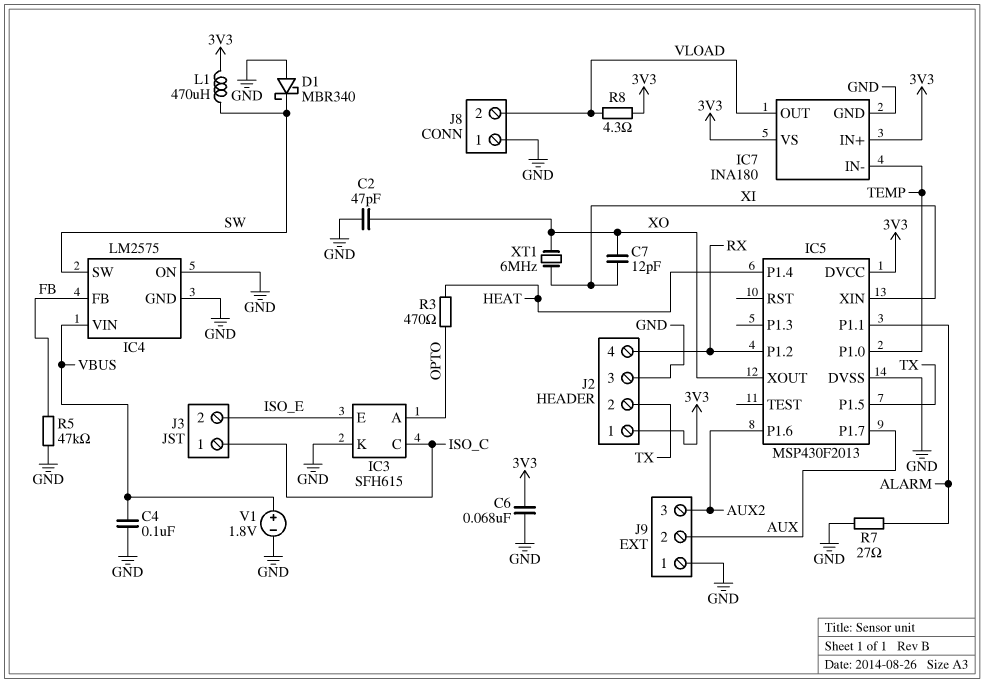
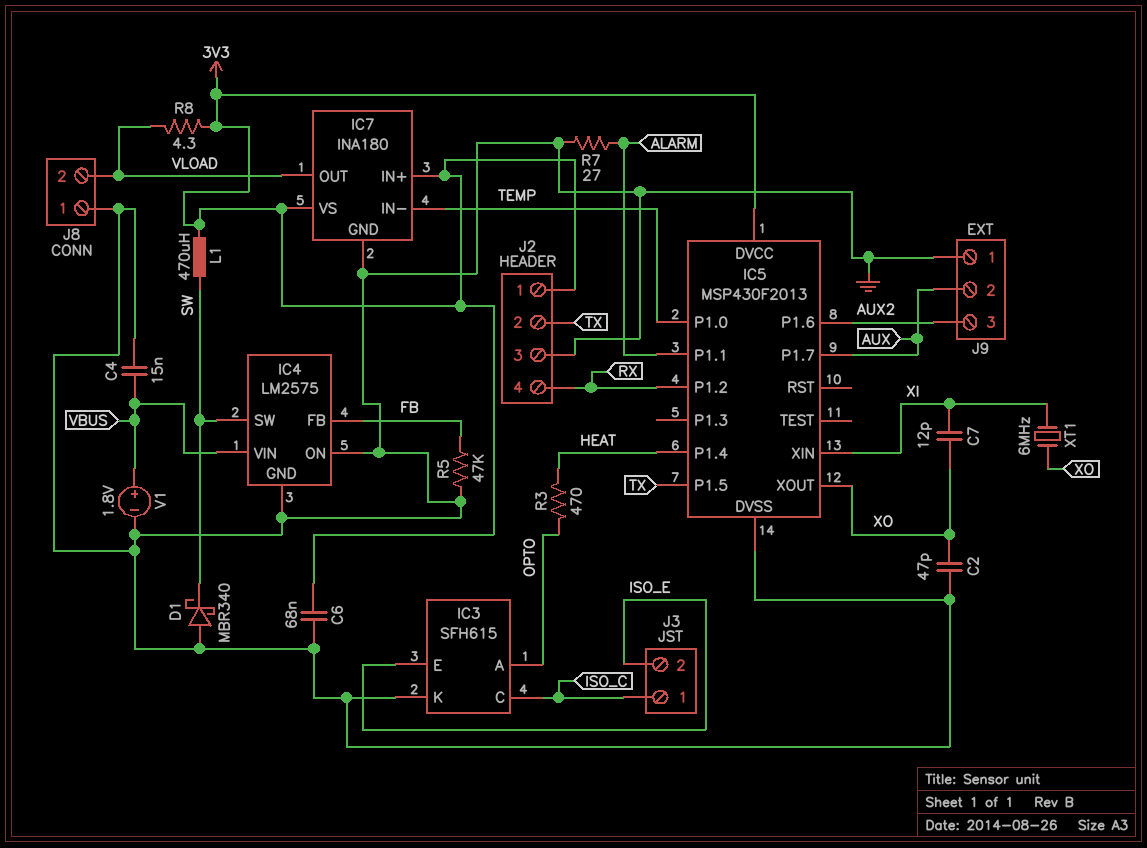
C4: 100nF (GND, VBUS) -> 15nF (GND, VBUS)

